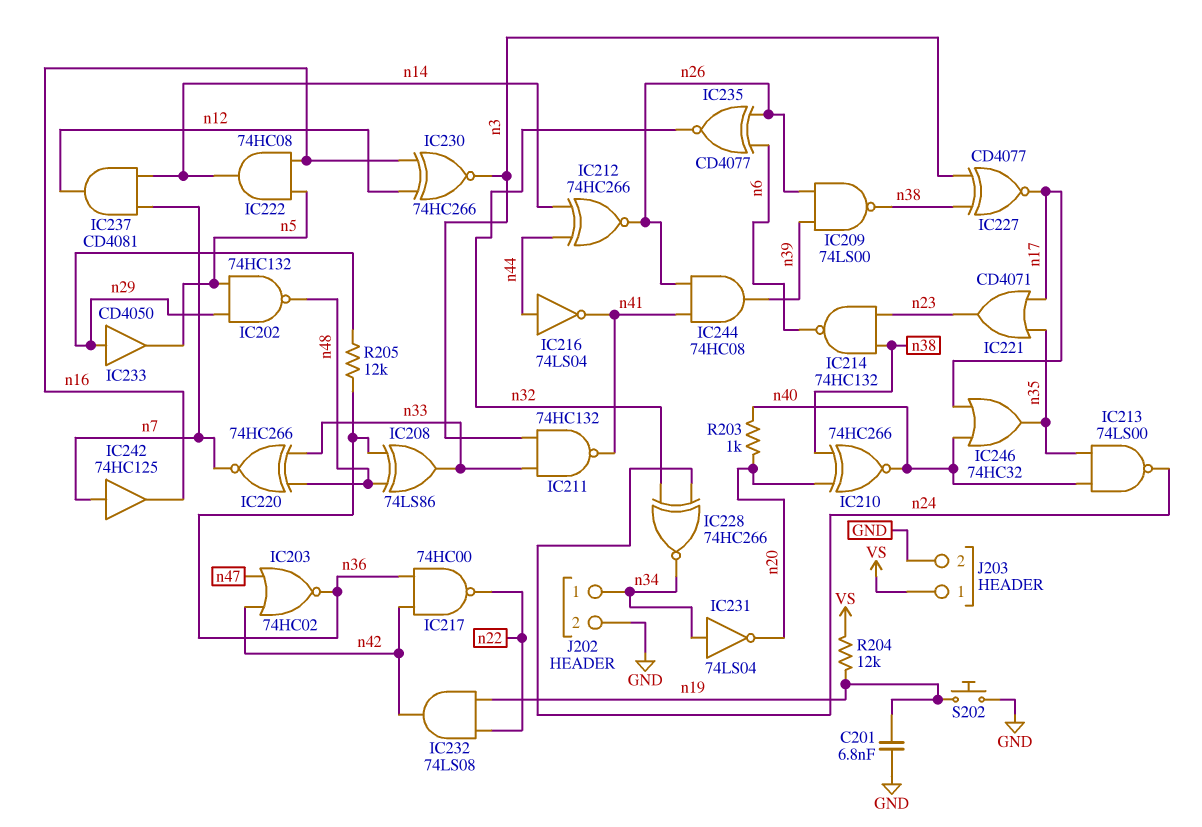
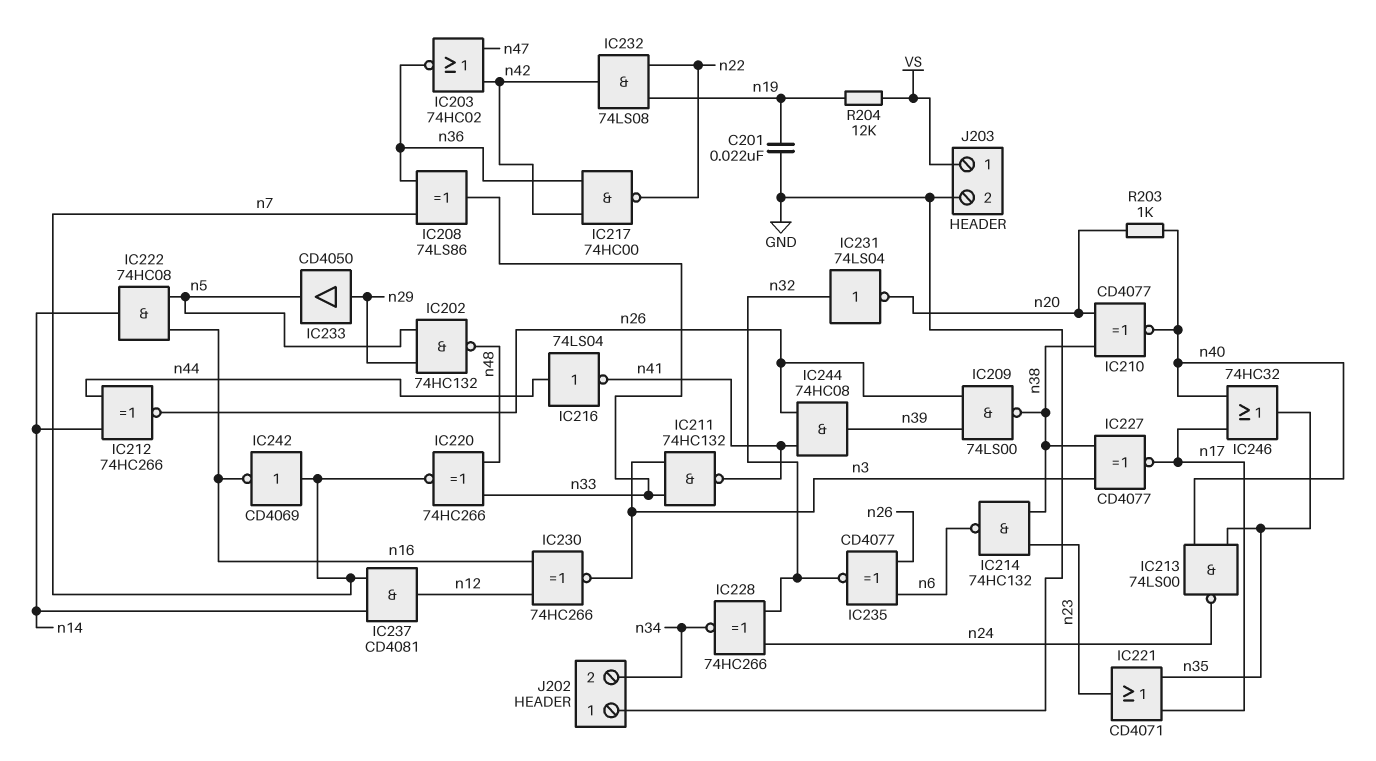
C201: 6.8nF (GND, n19) -> 22nF (GND, n19)
IC208: XOR 74LS86 (in n36, in n48, out n33) -> XOR 74LS86 (in n7, in n36, out n33)
IC210: XNOR 74HC266 (in n20, in n38, out n40) -> XNOR CD4077 (in n20, in n38, out n40)
IC231: NOT 74LS04 (in n34, out n20) -> NOT 74LS04 (in n32, out n20)
IC242: buffer 74HC125 (in n7, out n16) -> NOT CD4069 (in n7, out n16)
J202 pin 1: n34 -> GND
J202 pin 2: GND -> n34
R205: 12k (n29, n36) -> none
S202: button (GND, n19) -> none

